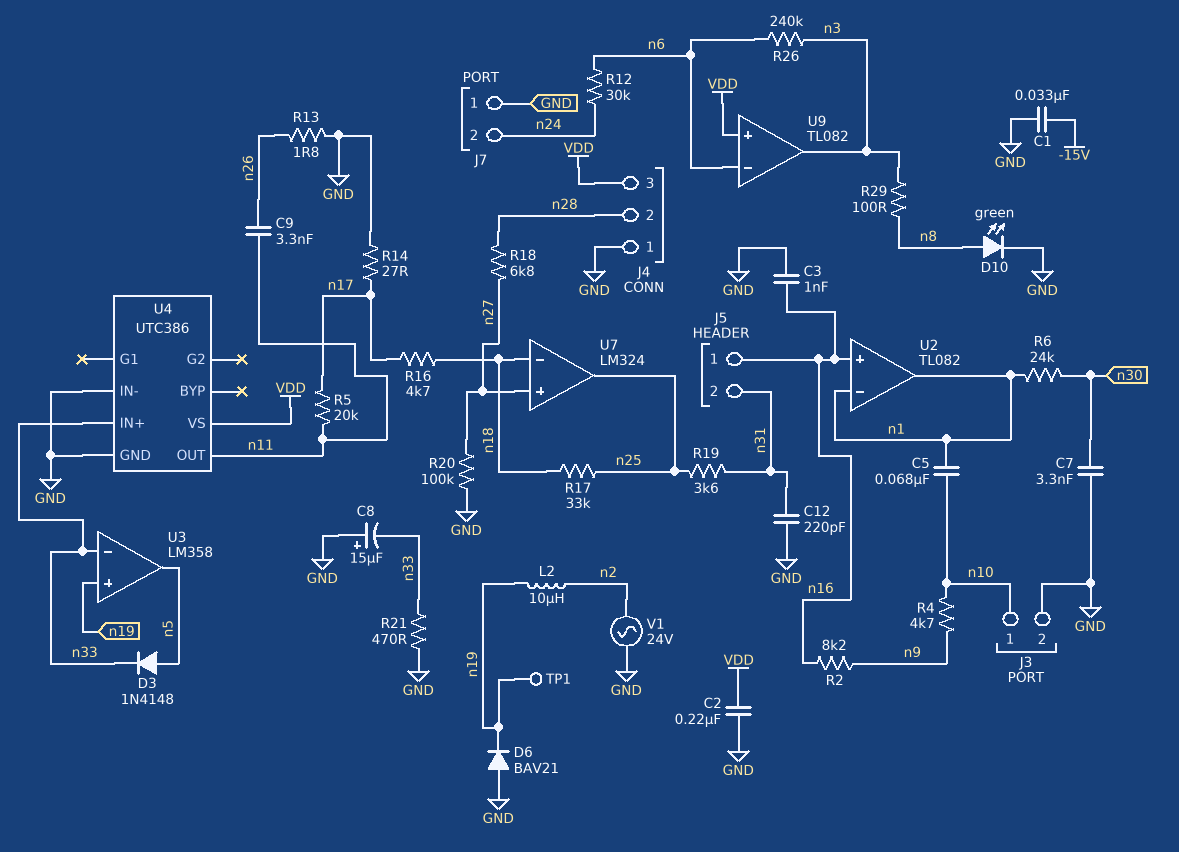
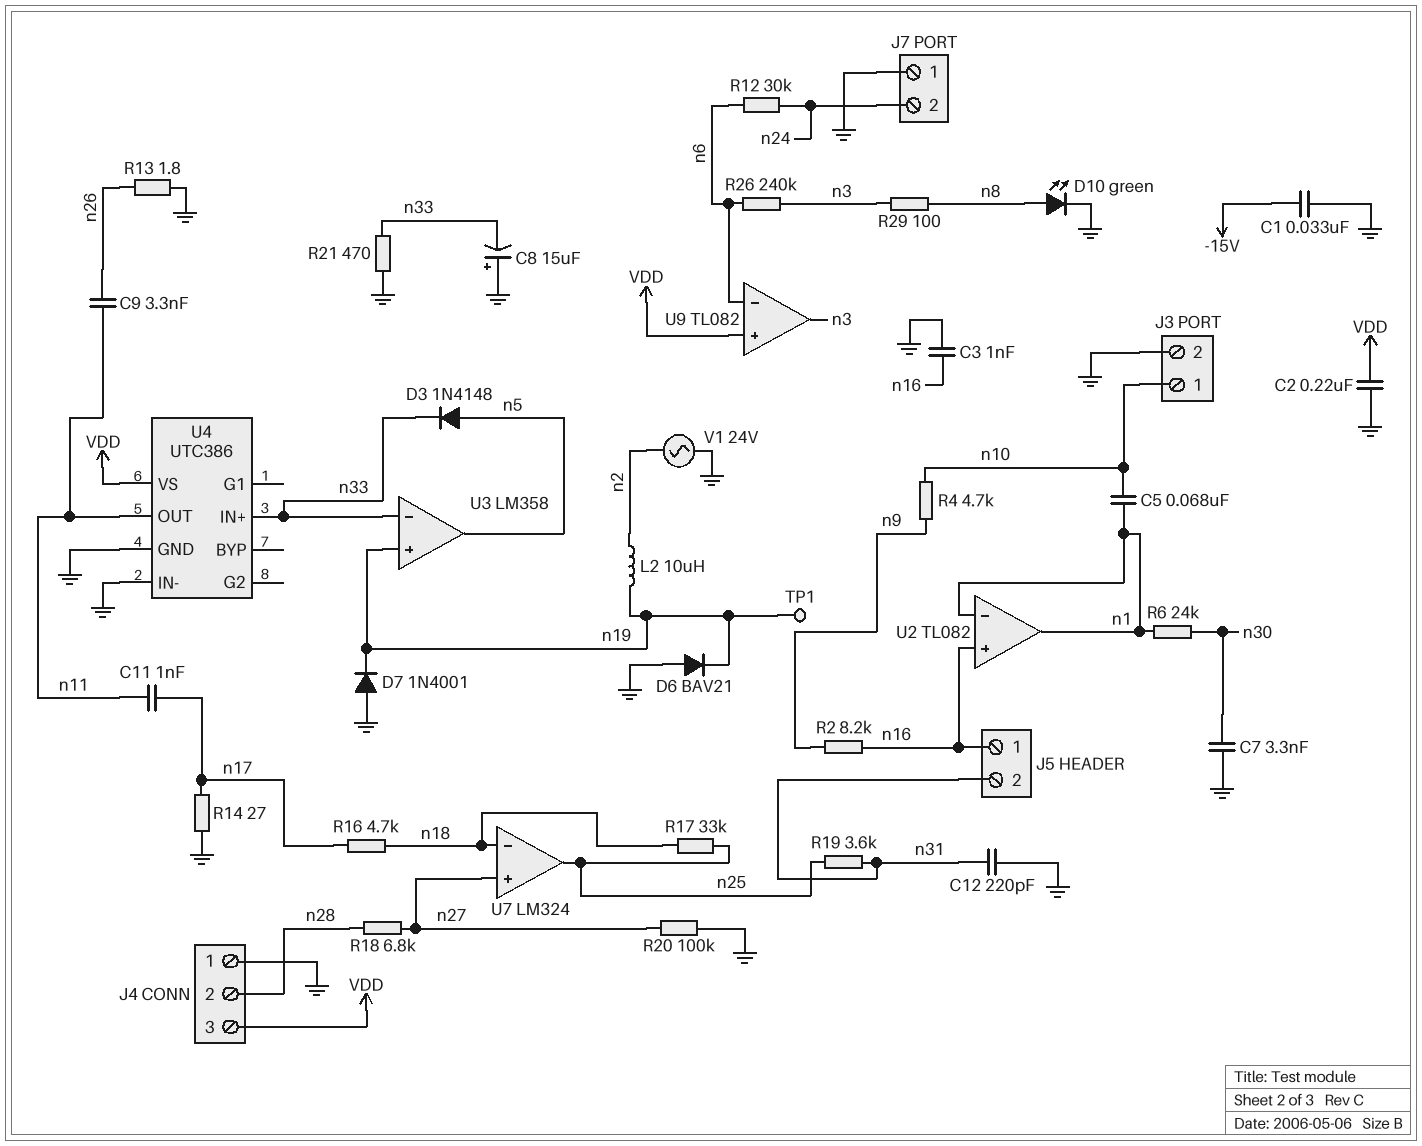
C11: none -> 1nF (n11, n17)
D7: none -> diode 1N4001 (A GND, K n19)
R5: 20k (n11, n17) -> none

